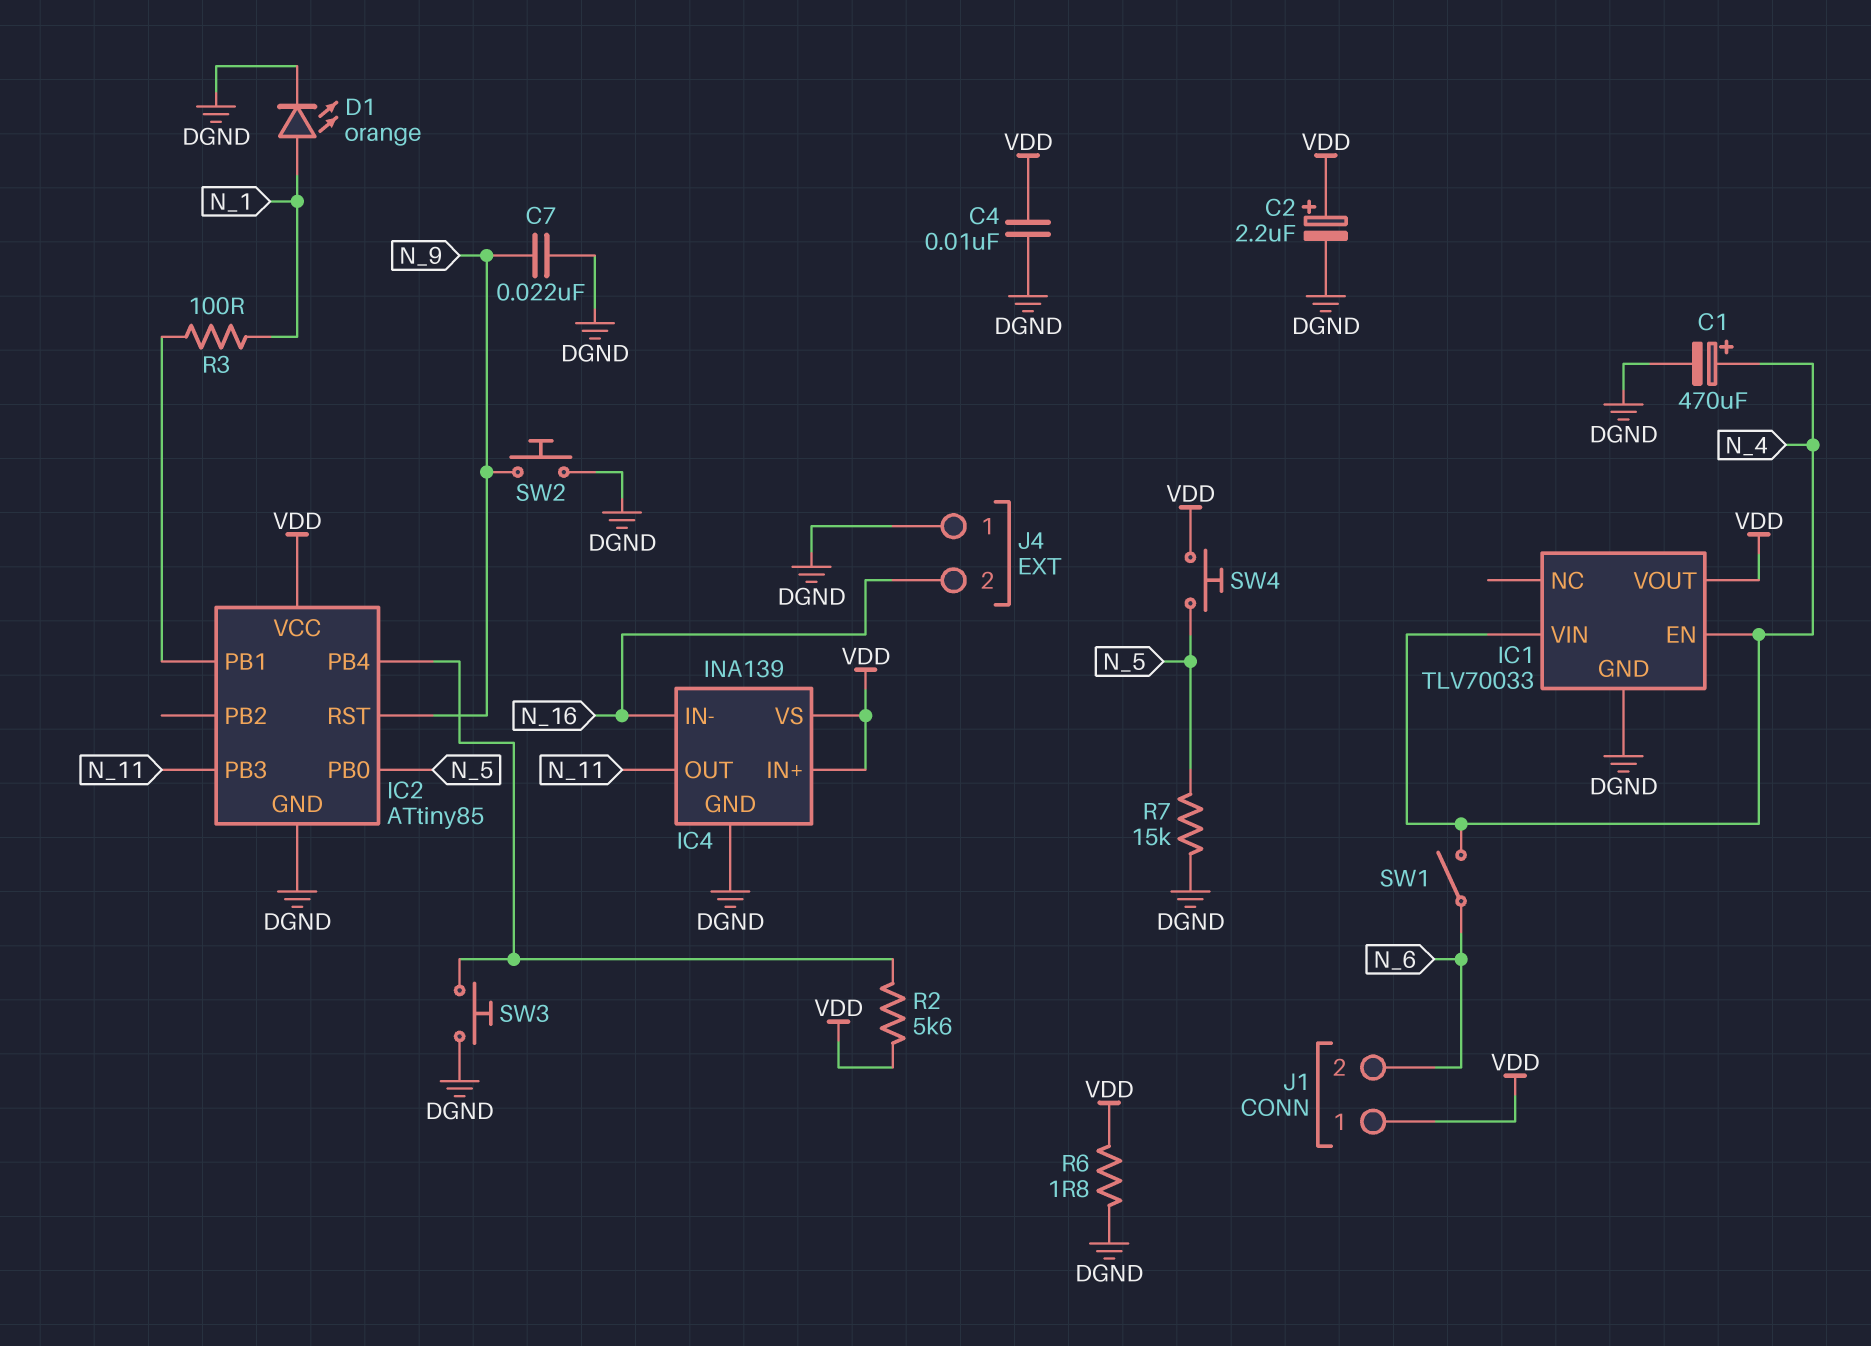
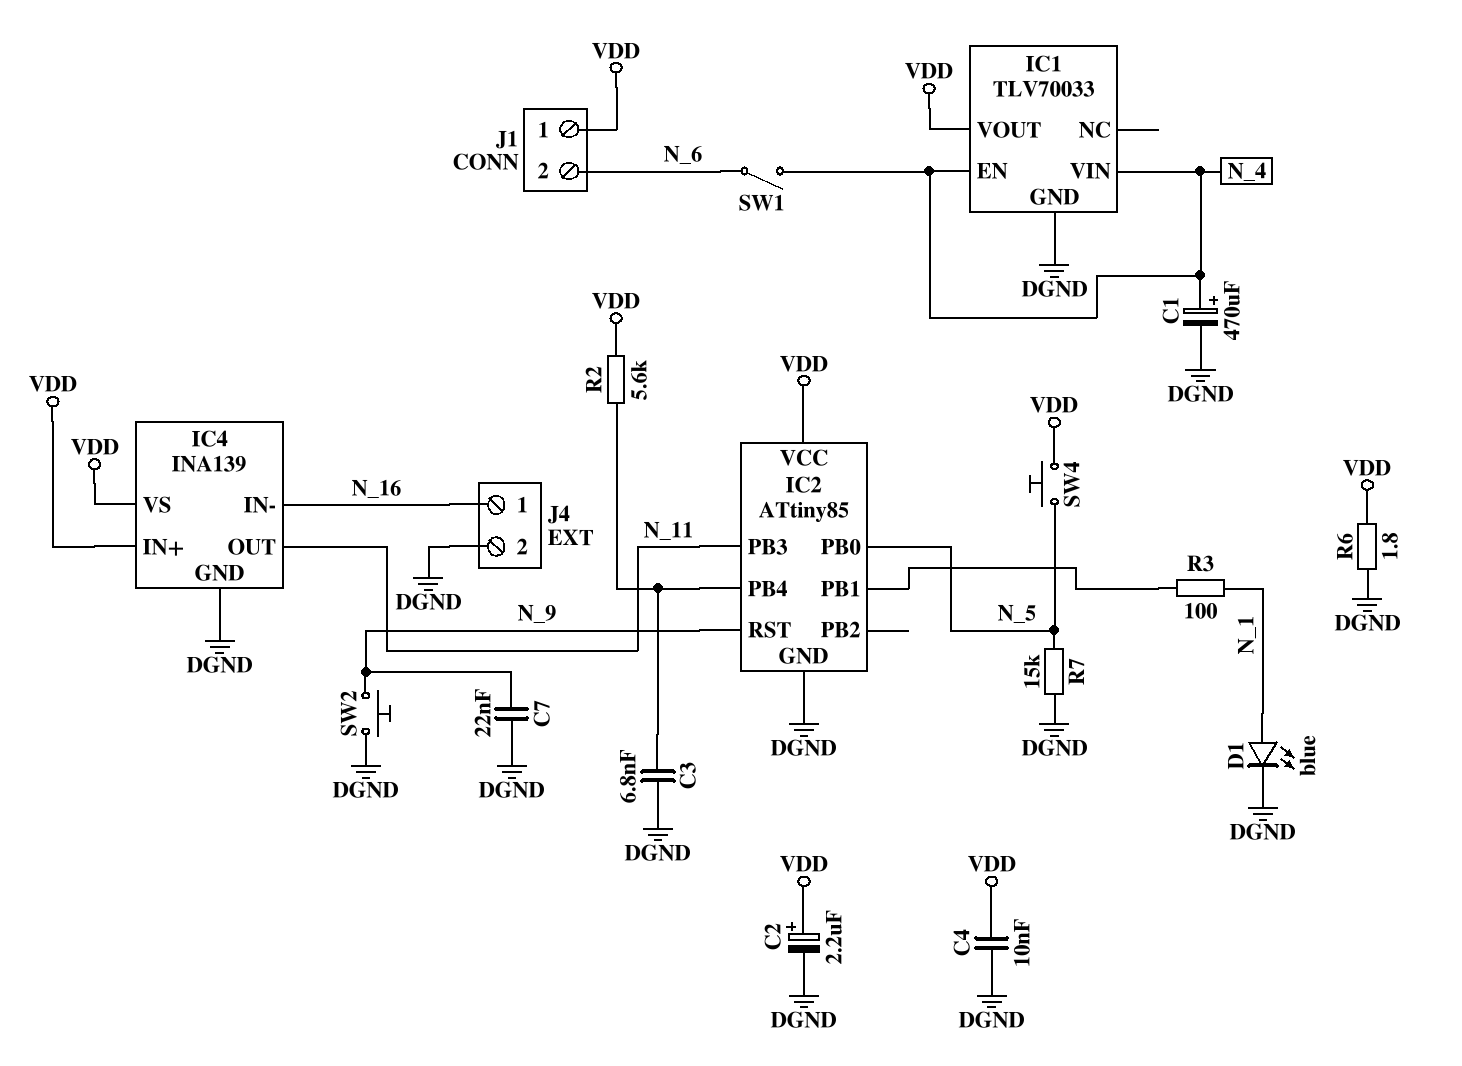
C3: none -> 6.8nF (DGND, IC2/PB4)
D1: LED orange (A N_1, K DGND) -> LED blue (A N_1, K DGND)
J4 pin 1: DGND -> N_16
J4 pin 2: N_16 -> DGND
SW3: button (DGND, IC2/PB4) -> none

